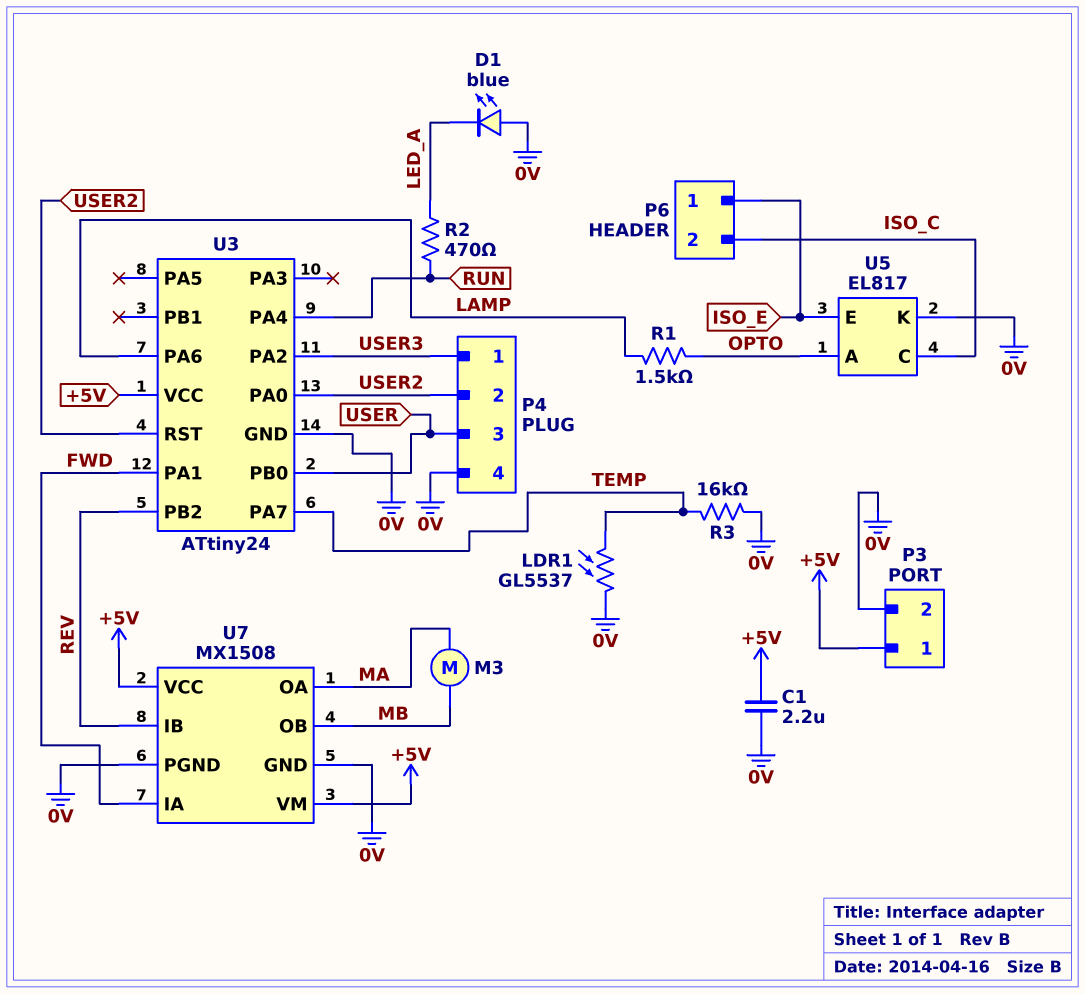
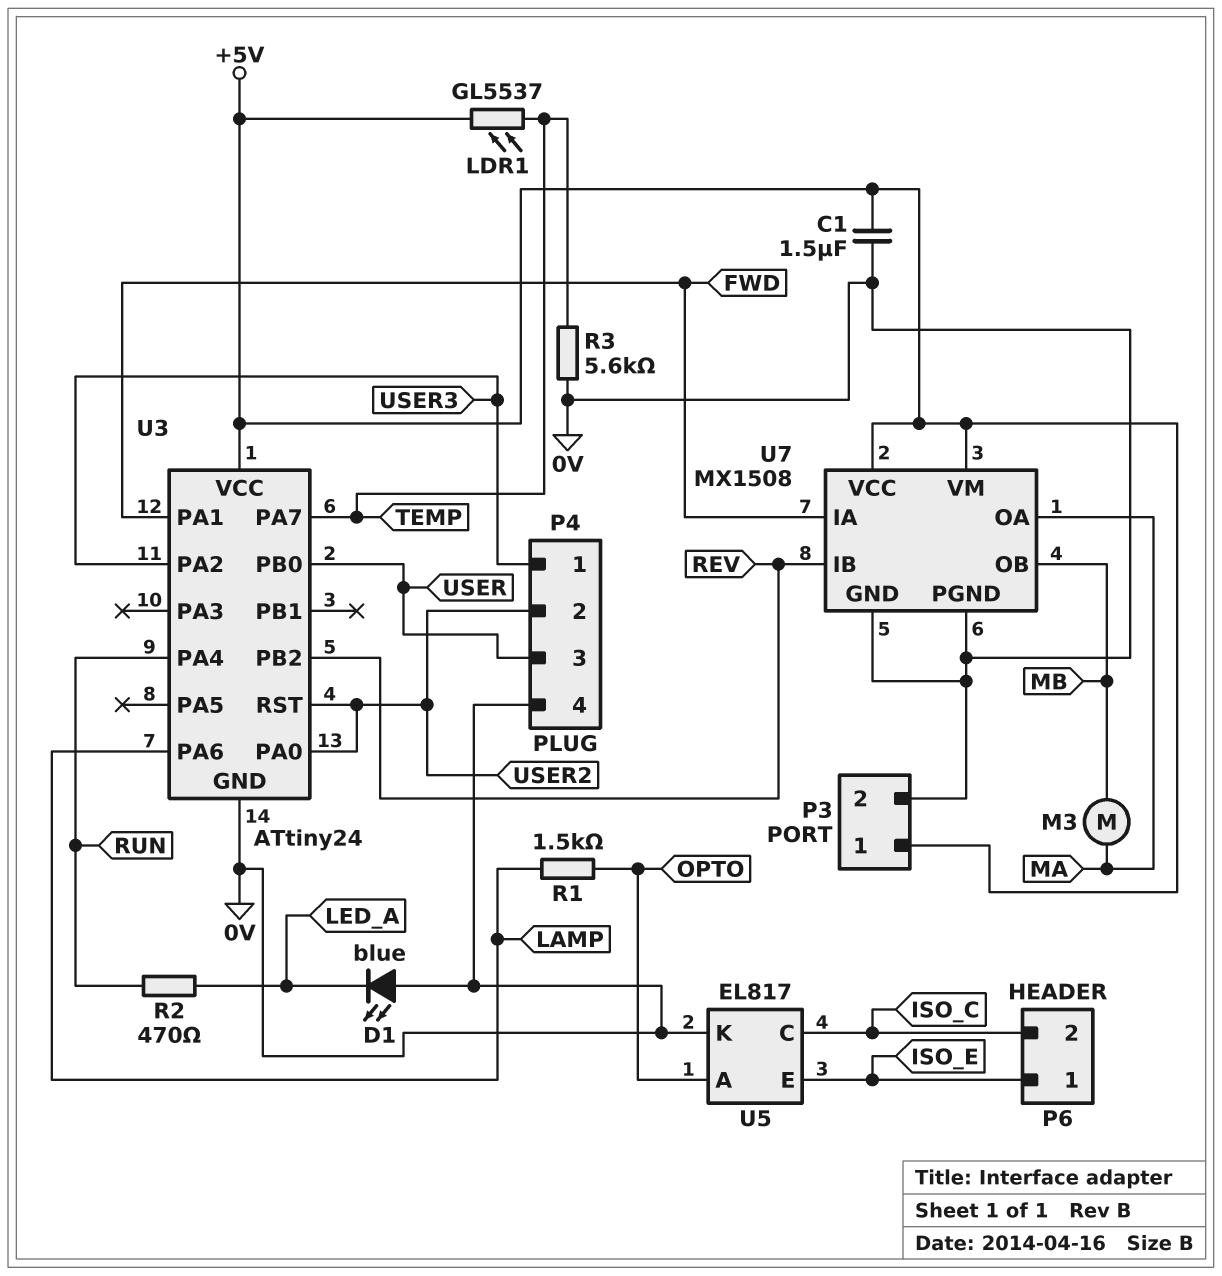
C1: 2.2uF (+5V, 0V) -> 1.5uF (+5V, 0V)
LDR1: GL5537 (0V, TEMP) -> GL5537 (+5V, TEMP)
R3: 16k (0V, TEMP) -> 5.6k (0V, TEMP)

